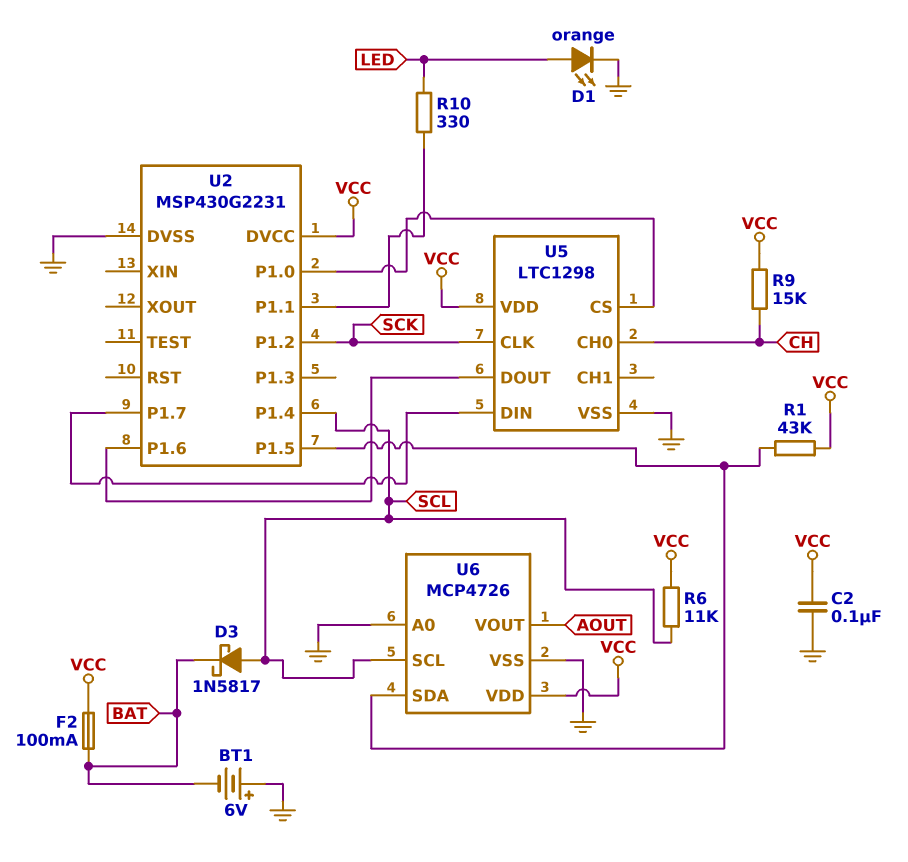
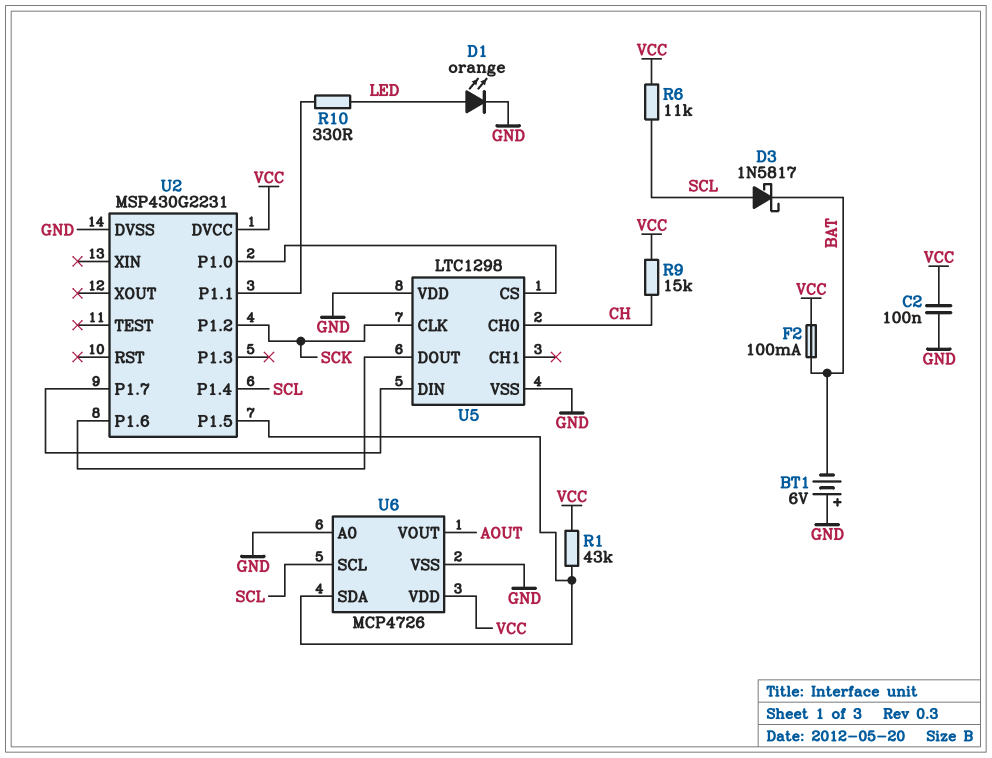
U5 pin VDD: VCC -> GND

